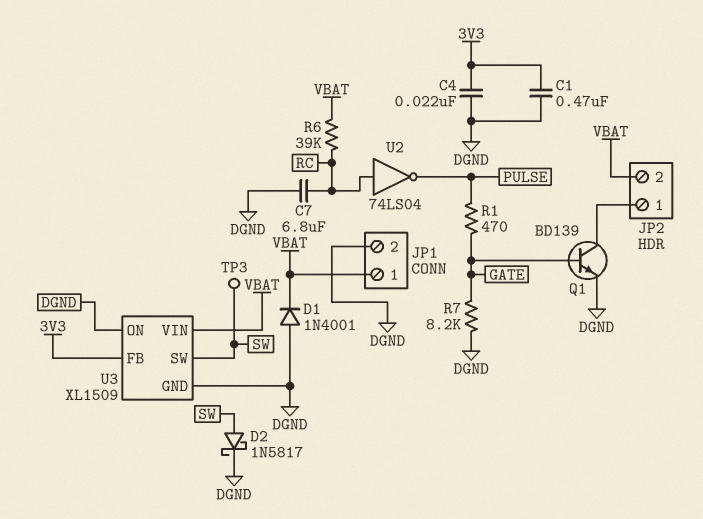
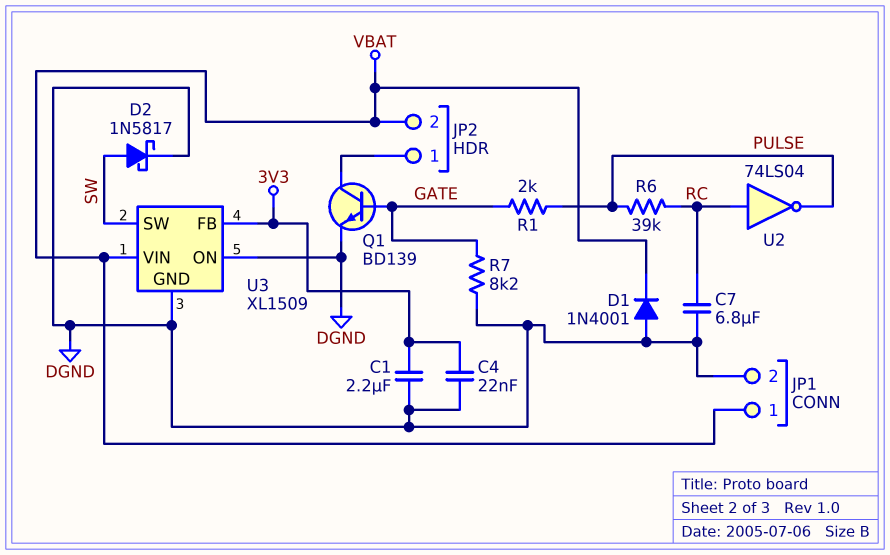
C1: 470nF (3V3, DGND) -> 2.2uF (3V3, DGND)
R1: 470 (GATE, PULSE) -> 2k (GATE, PULSE)
R6: 39k (RC, VBAT) -> 39k (PULSE, RC)
TP3: test point (SW) -> none

